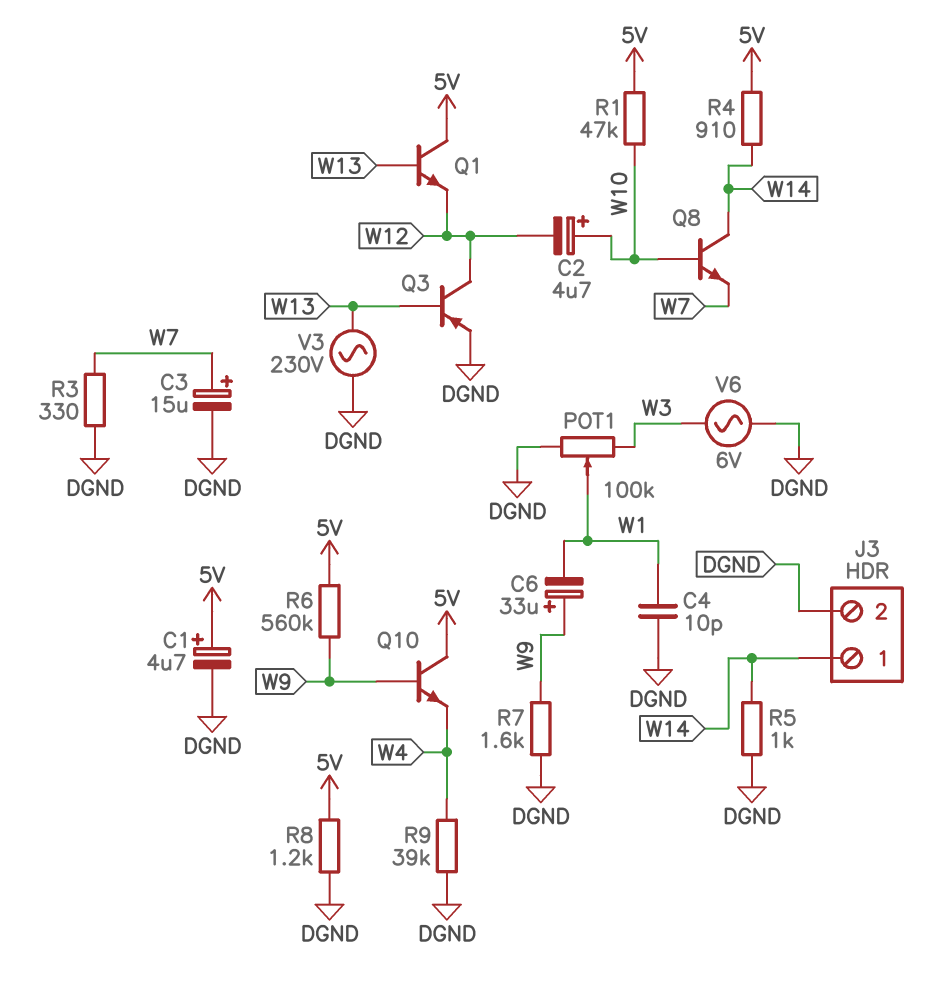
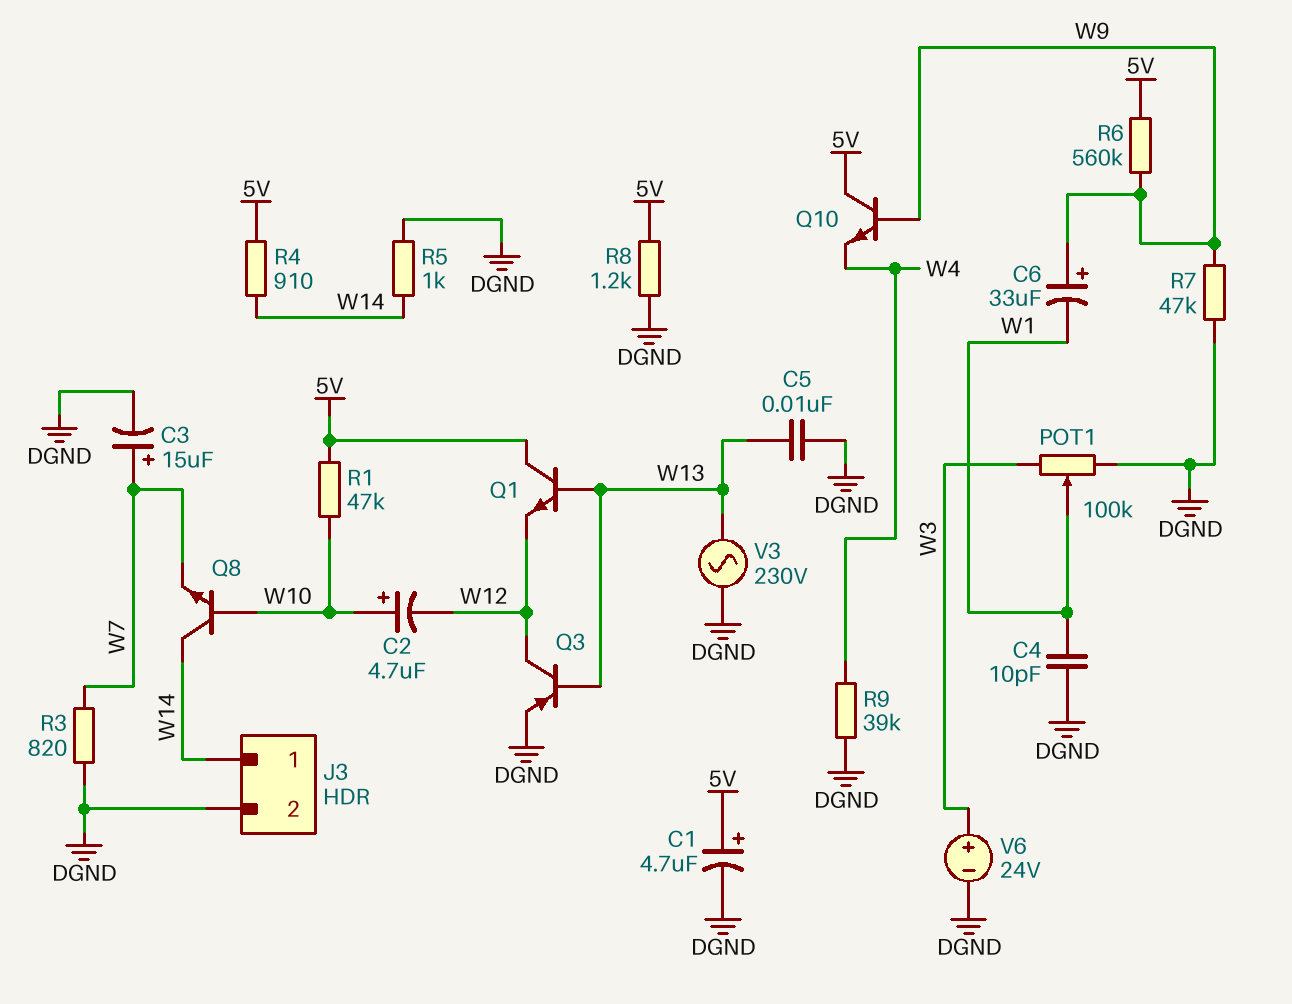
C5: none -> 10nF (DGND, W13)
R3: 330 (DGND, W7) -> 820 (DGND, W7)
R7: 1.6k (DGND, W9) -> 47k (DGND, W9)
V6: AC 6V (DGND, W3) -> 24V (plus W3, minus DGND)

